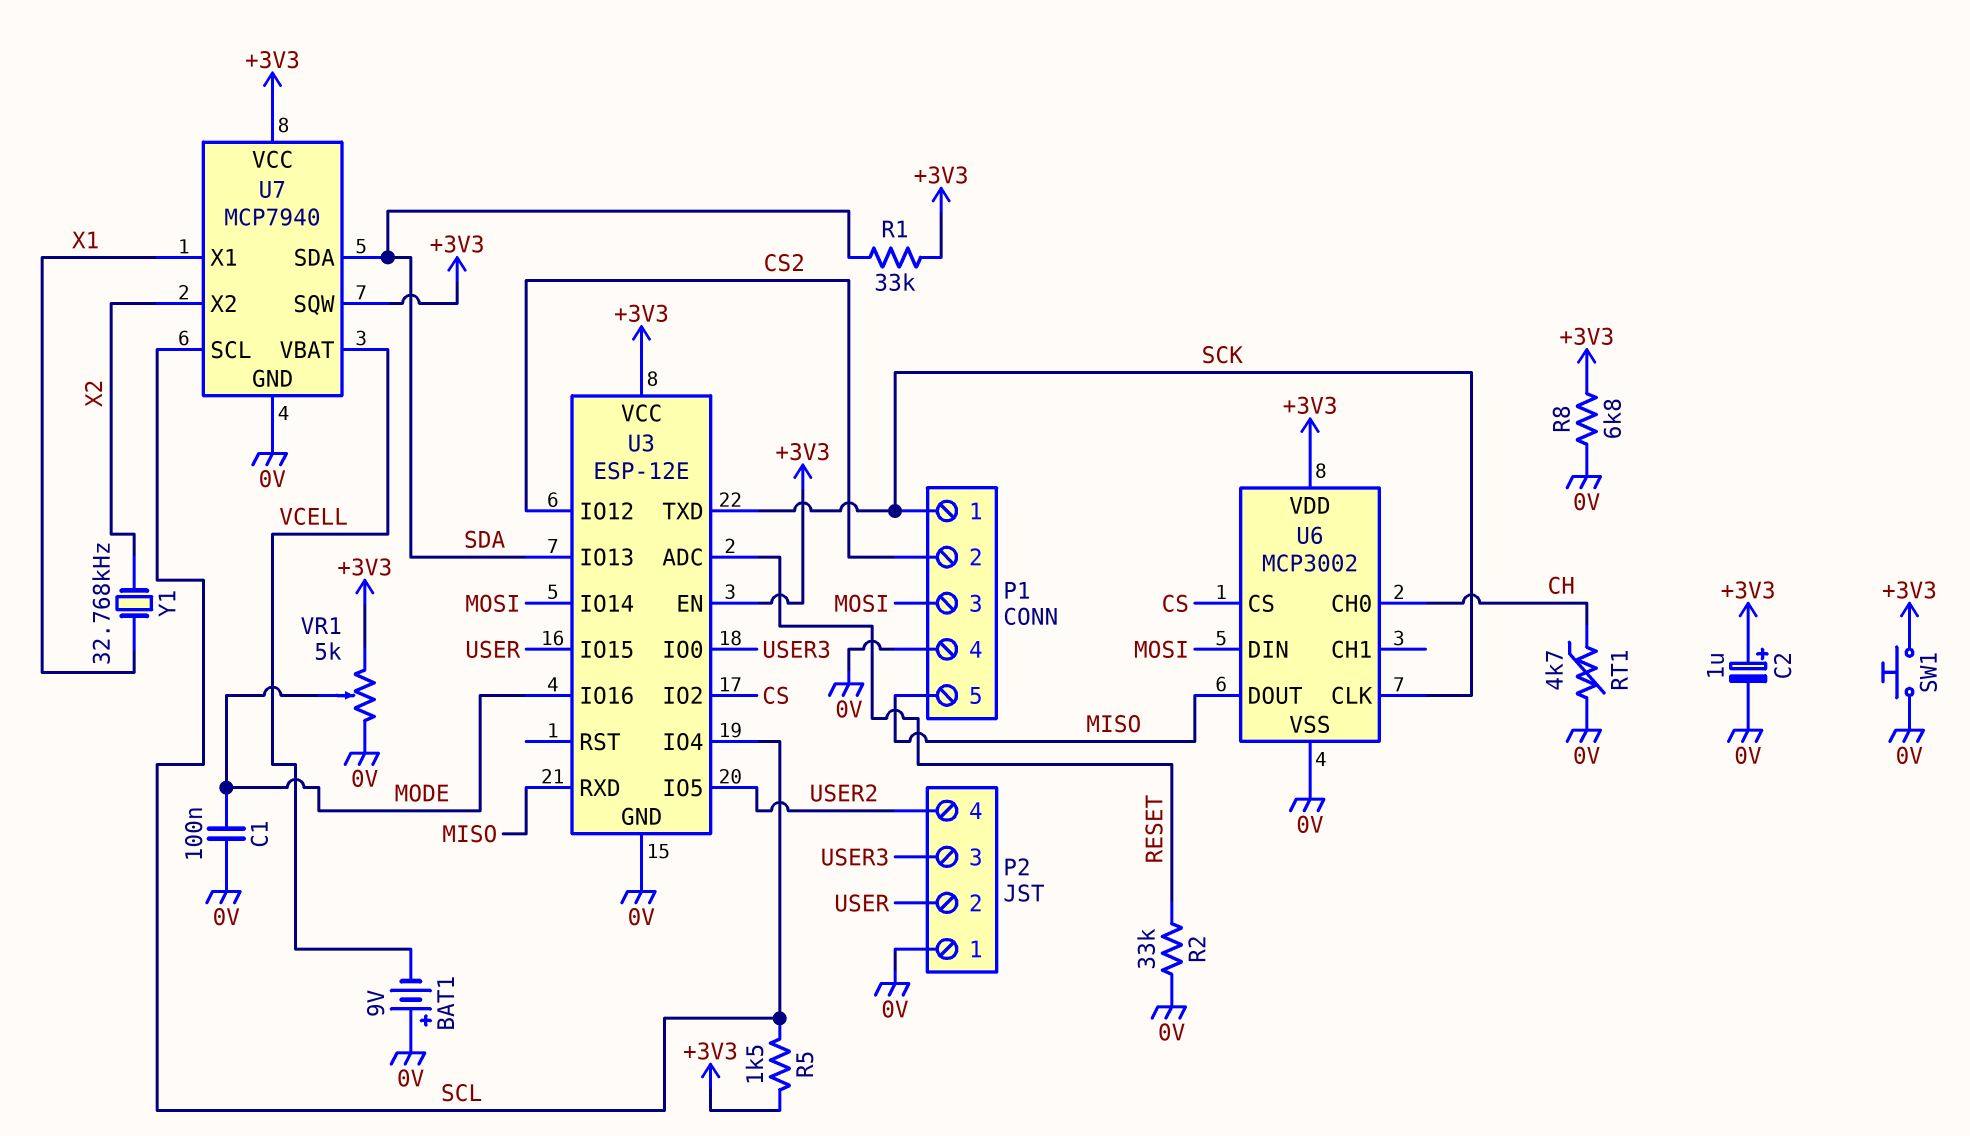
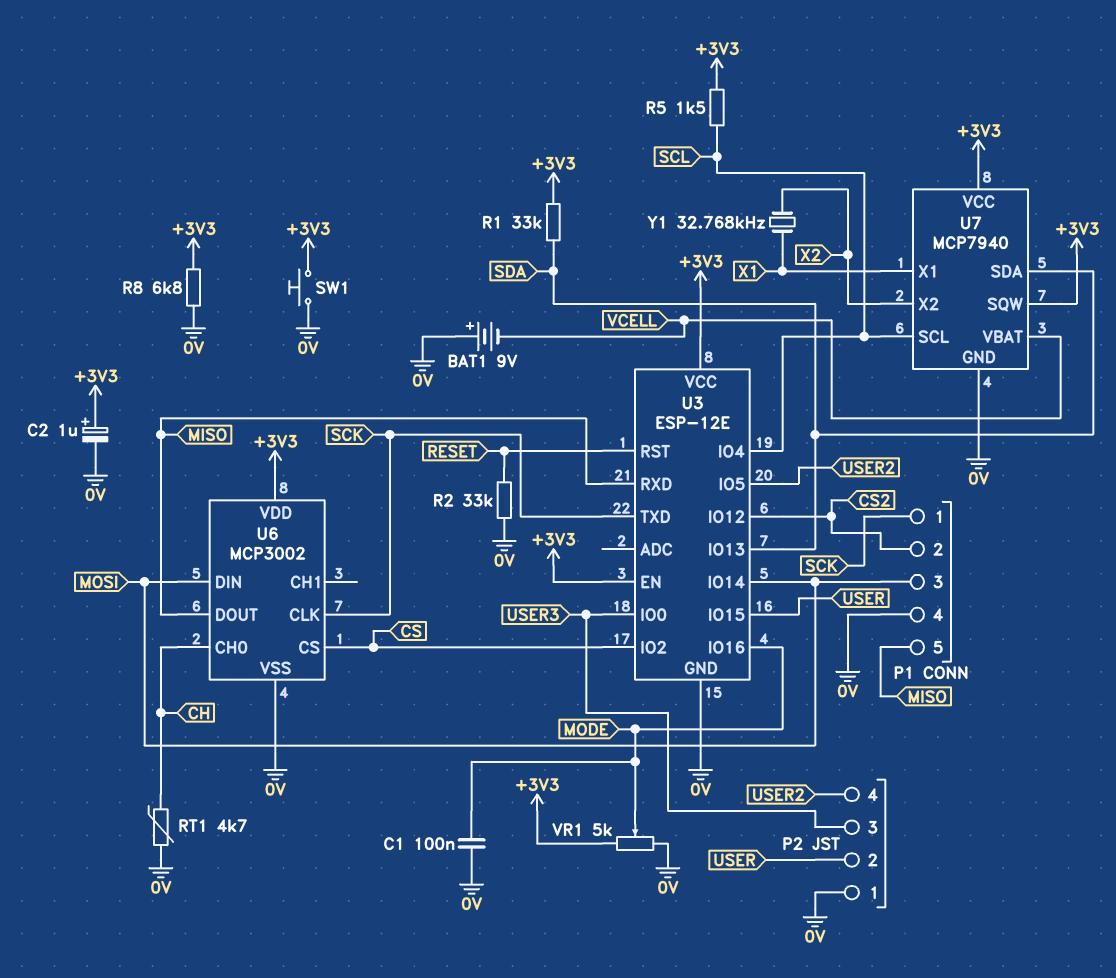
U3 pin ADC: RESET -> none
U3 pin RST: none -> RESET

